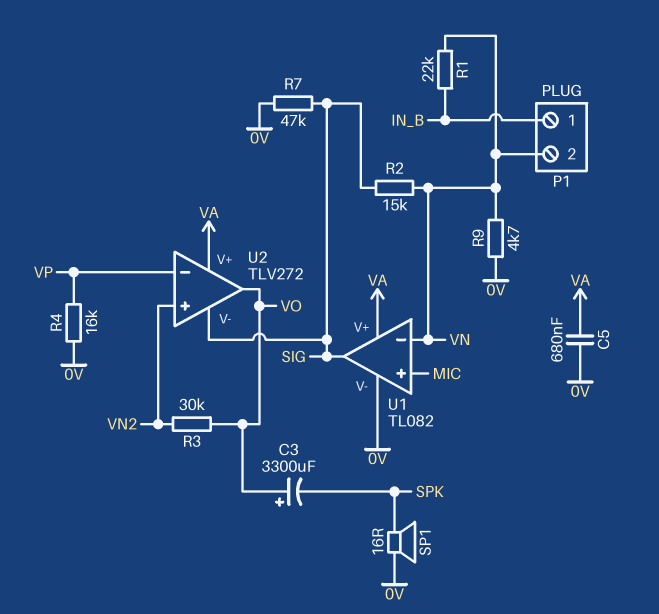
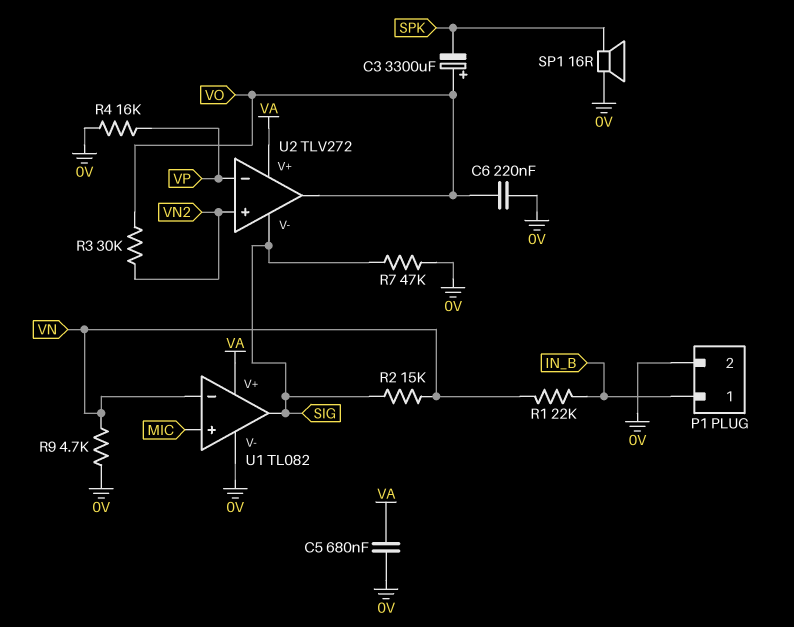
C6: none -> 220nF (0V, VO)
P1 pin 2: VN -> 0V

